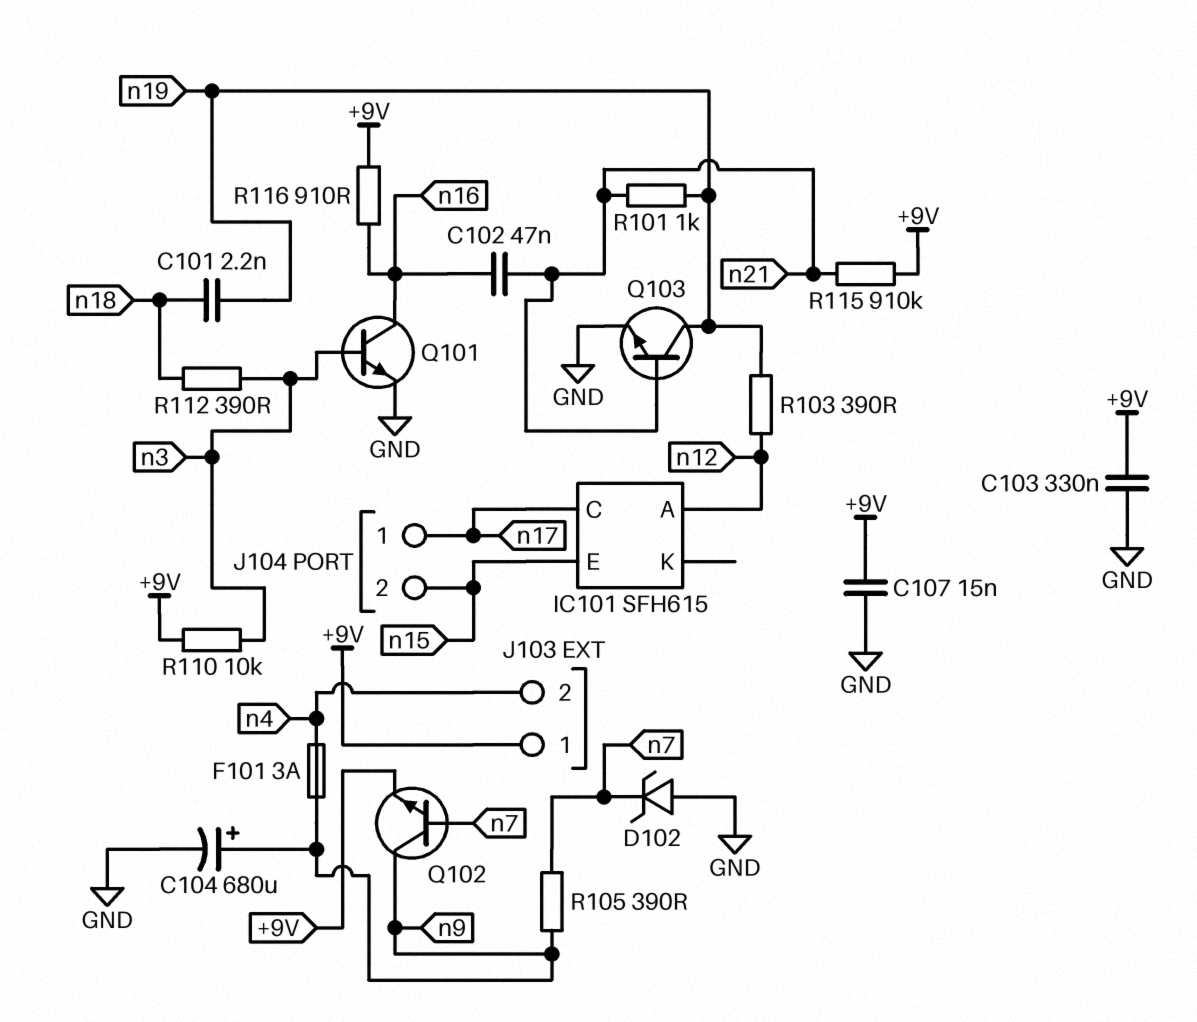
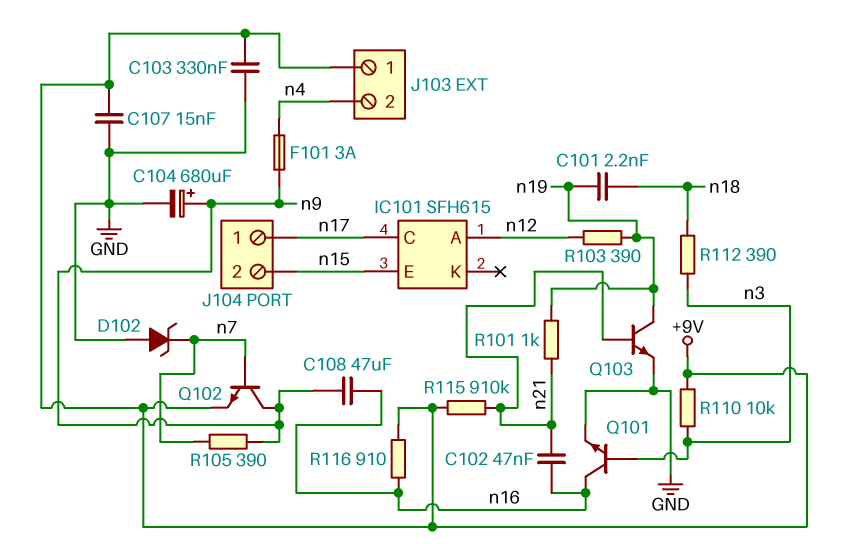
C108: none -> 47uF (n9, n16)

